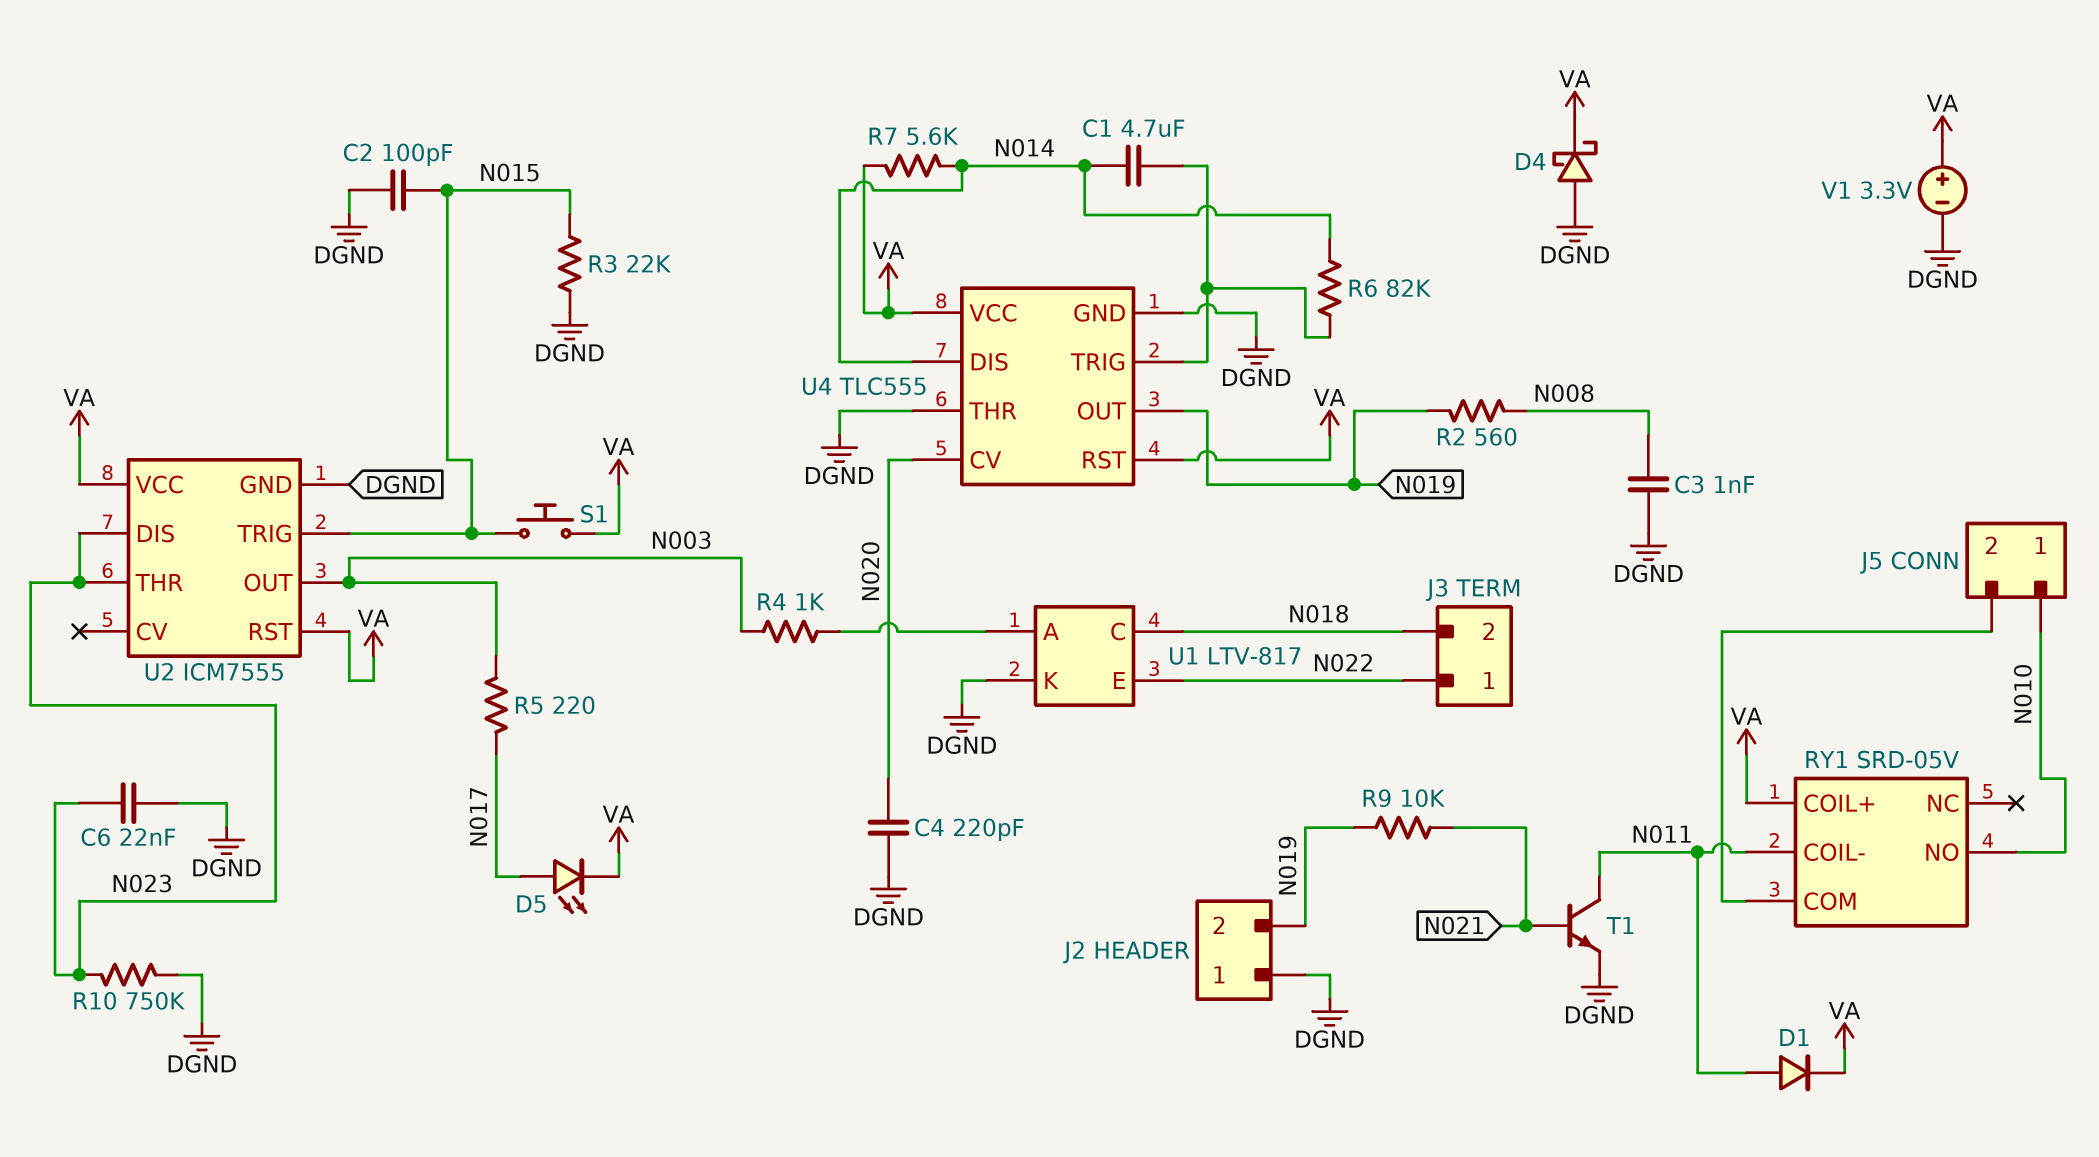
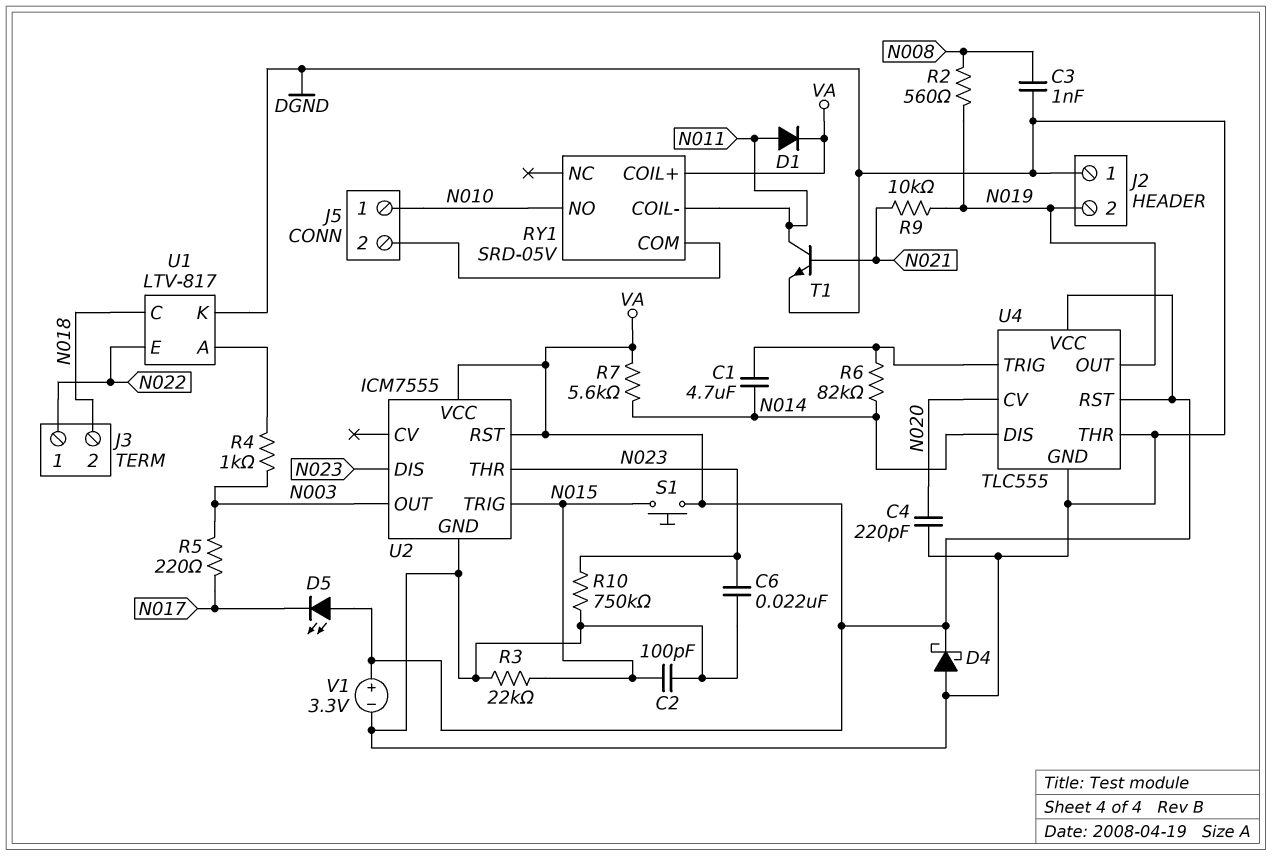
D5: LED (A N017, K VA) -> LED (A VA, K N017)

